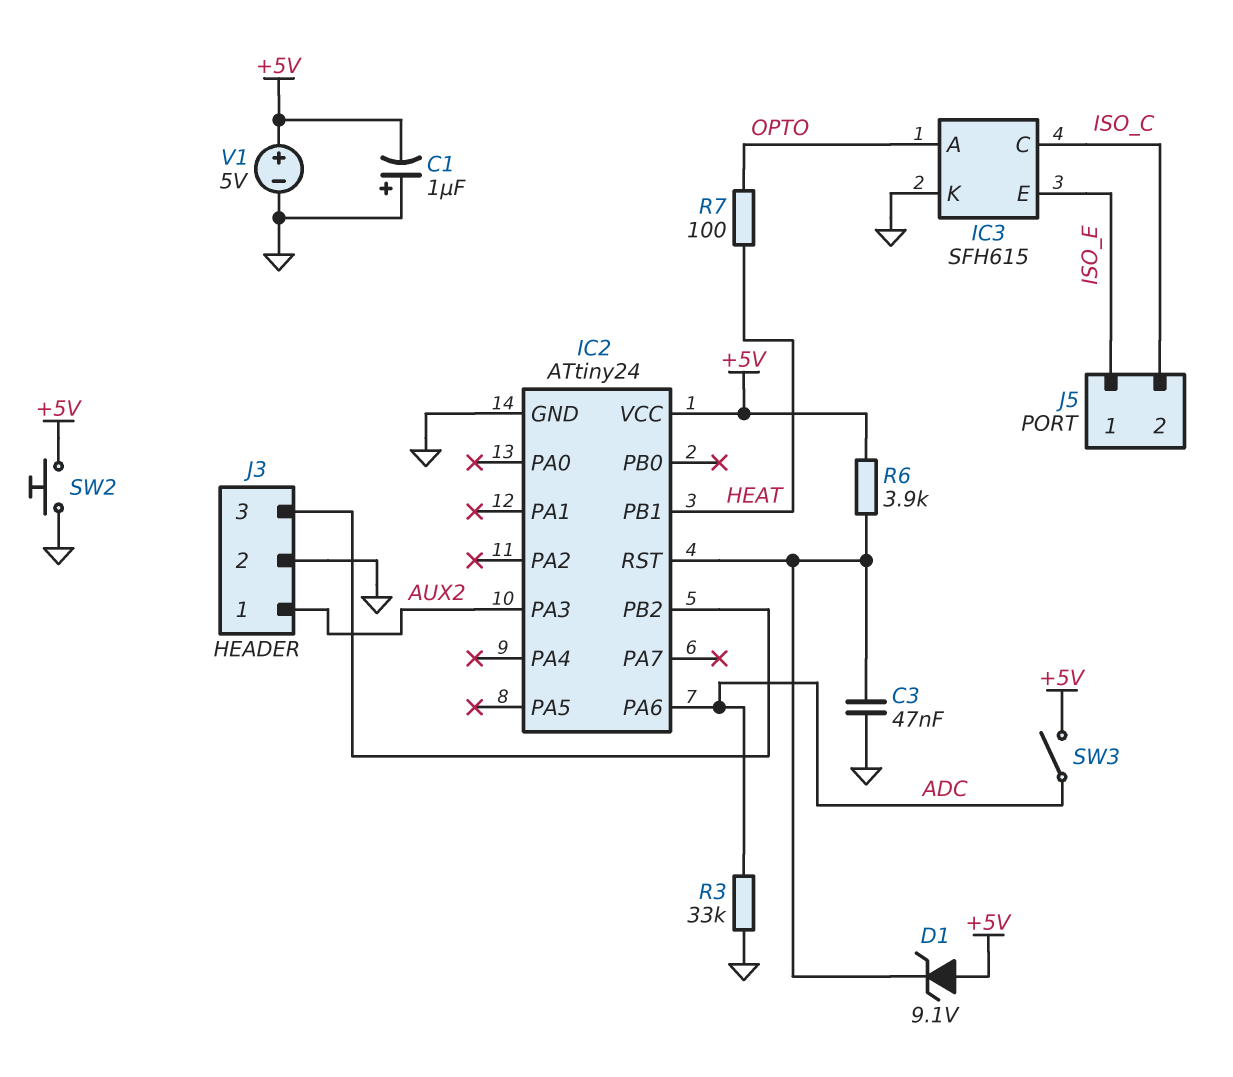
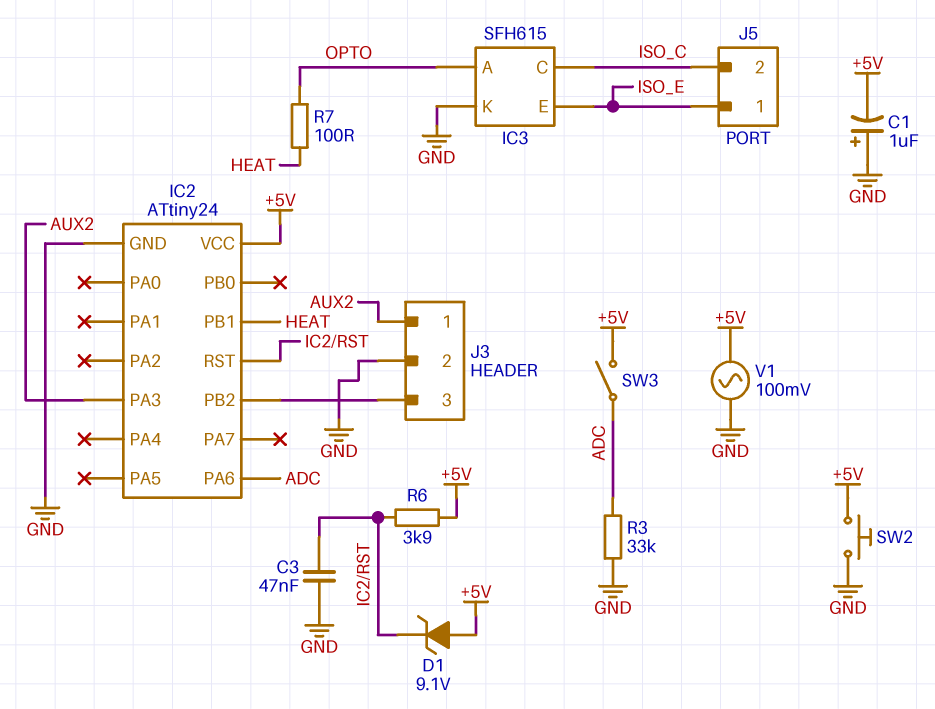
V1: 5V (plus +5V, minus GND) -> AC 100mV (+5V, GND)

